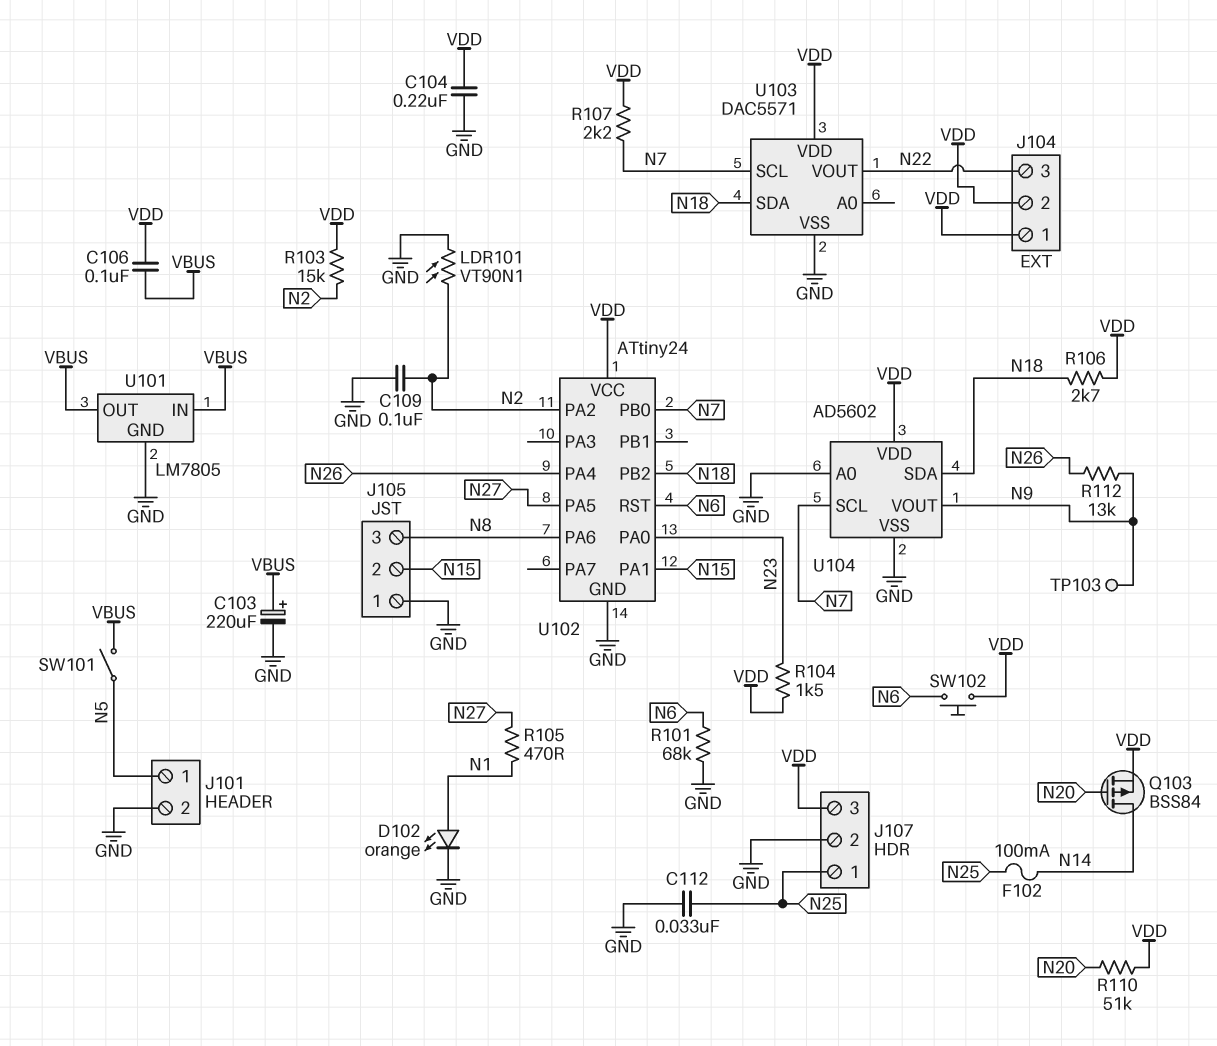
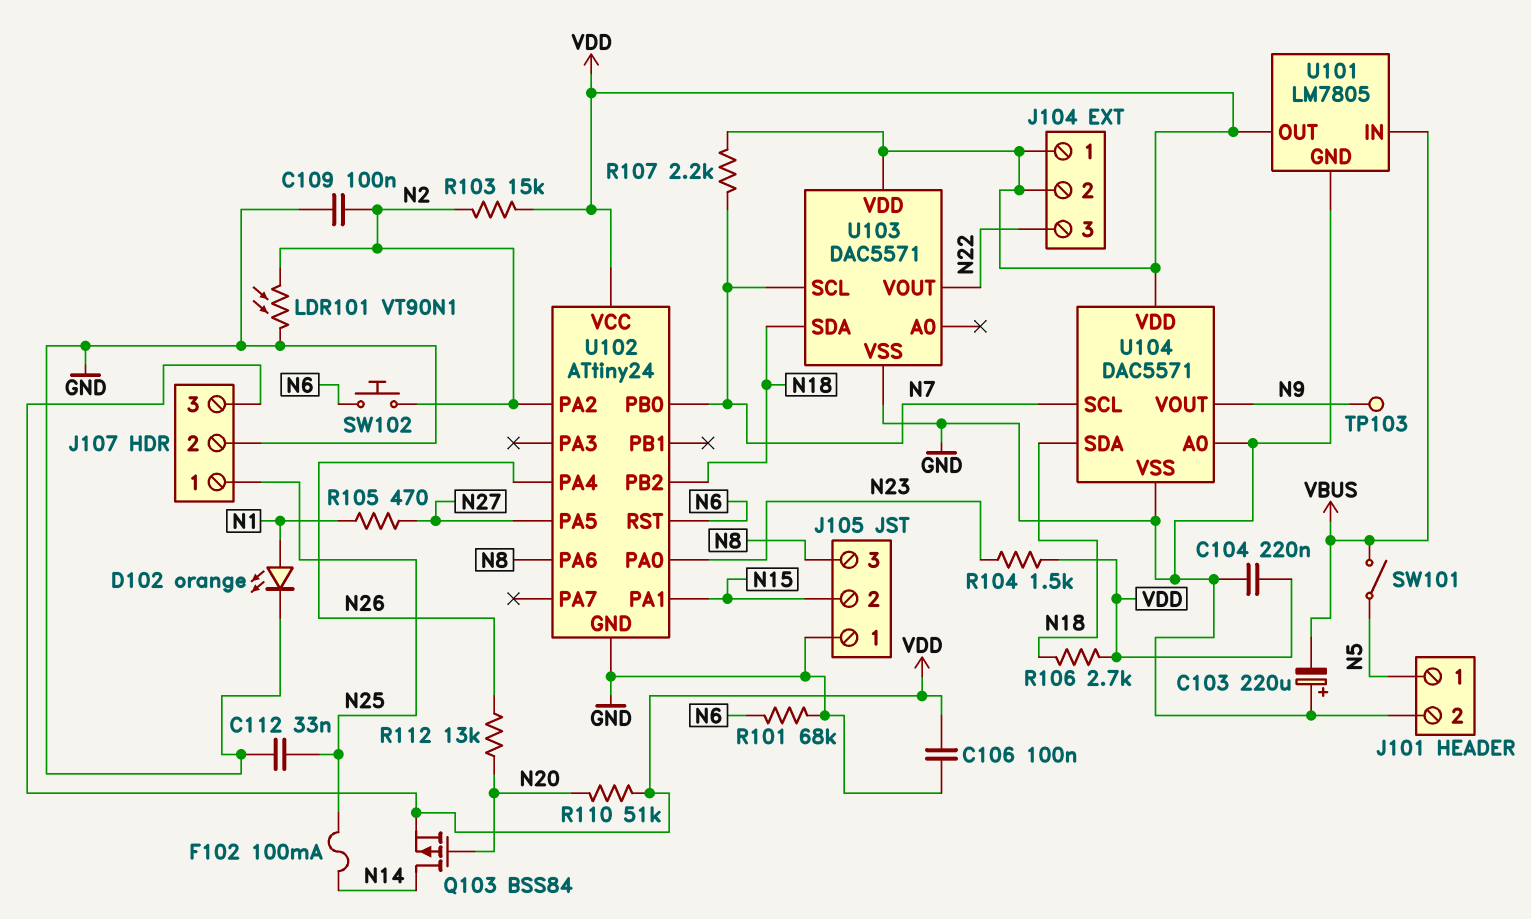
C103: 220uF (plus VBUS, minus GND) -> 220uF (plus GND, minus VBUS)
C106: 100nF (VBUS, VDD) -> 100nF (GND, VDD)
R112: 13k (N9, N26) -> 13k (N20, N26)
SW102: button (N6, VDD) -> button (N2, N6)
U101 pin OUT: VBUS -> VDD
U104: AD5602 -> DAC5571

